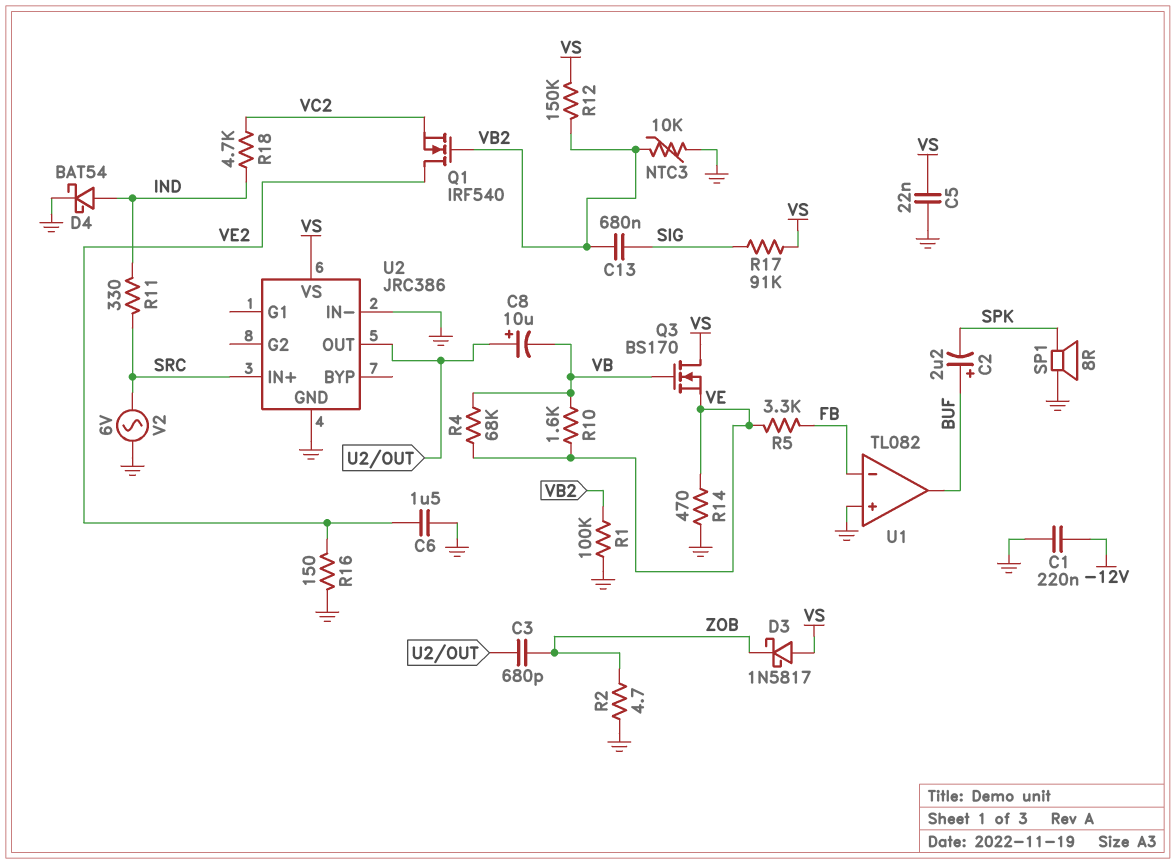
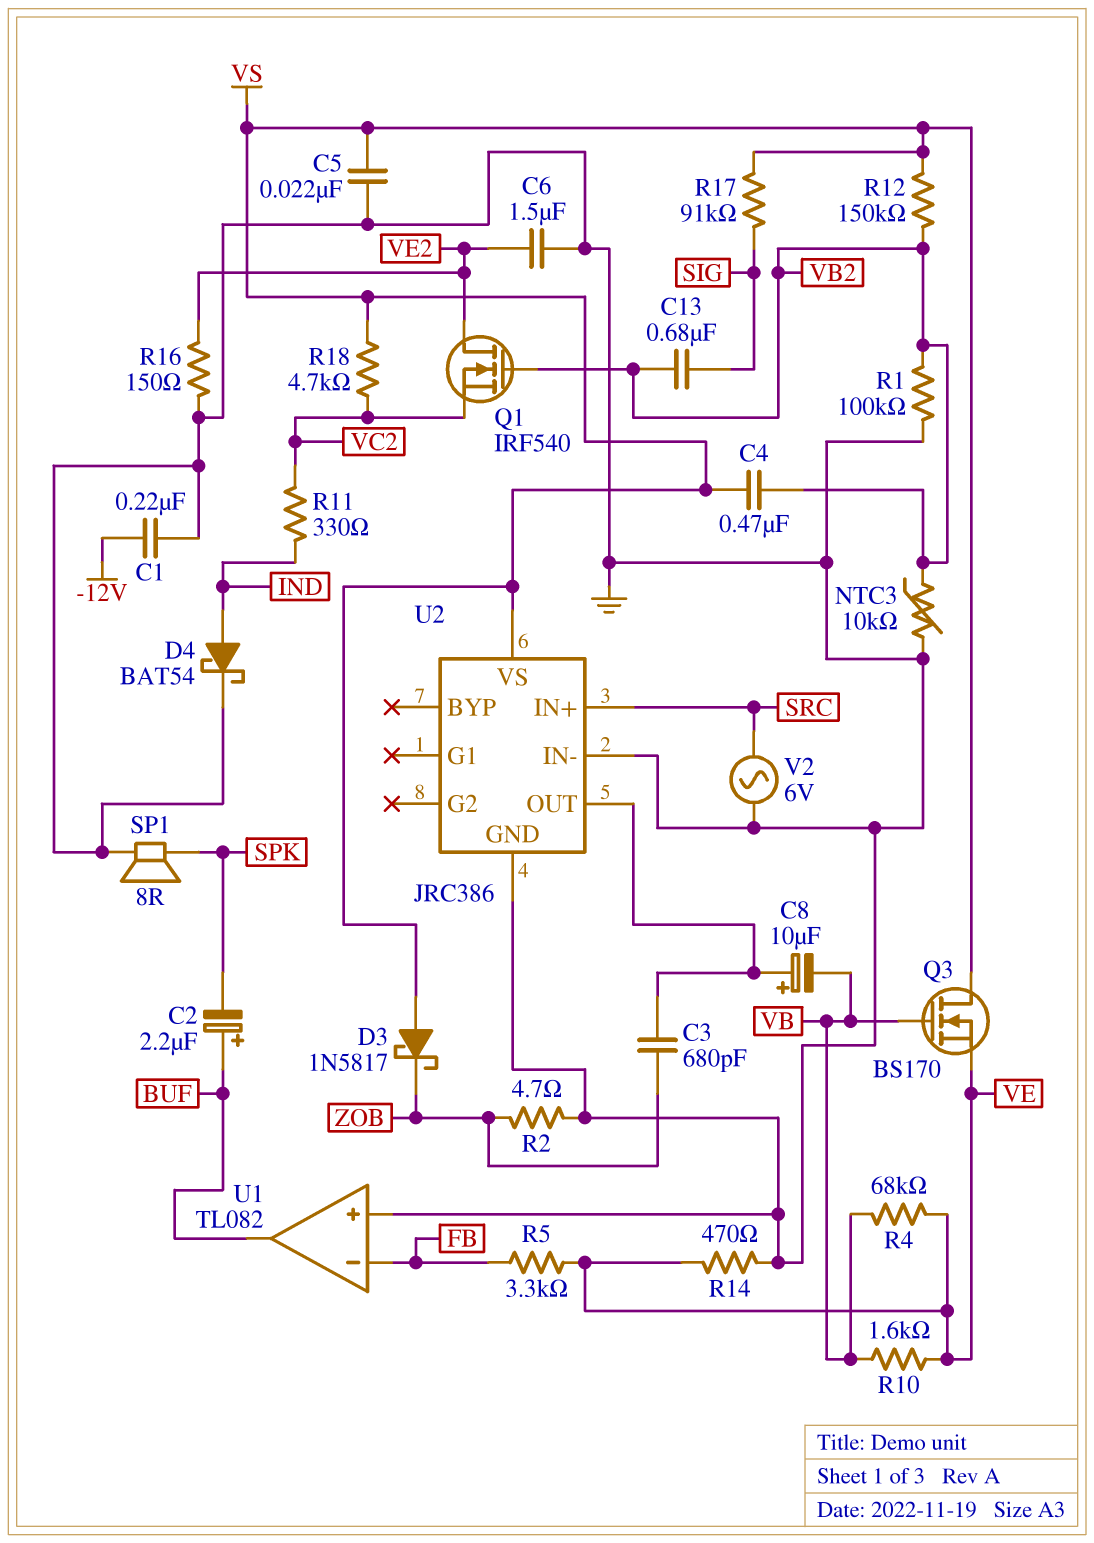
C4: none -> 470nF (VB2, VS)
R11: 330 (IND, SRC) -> 330 (IND, VC2)
R18: 4.7k (IND, VC2) -> 4.7k (VC2, VS)

